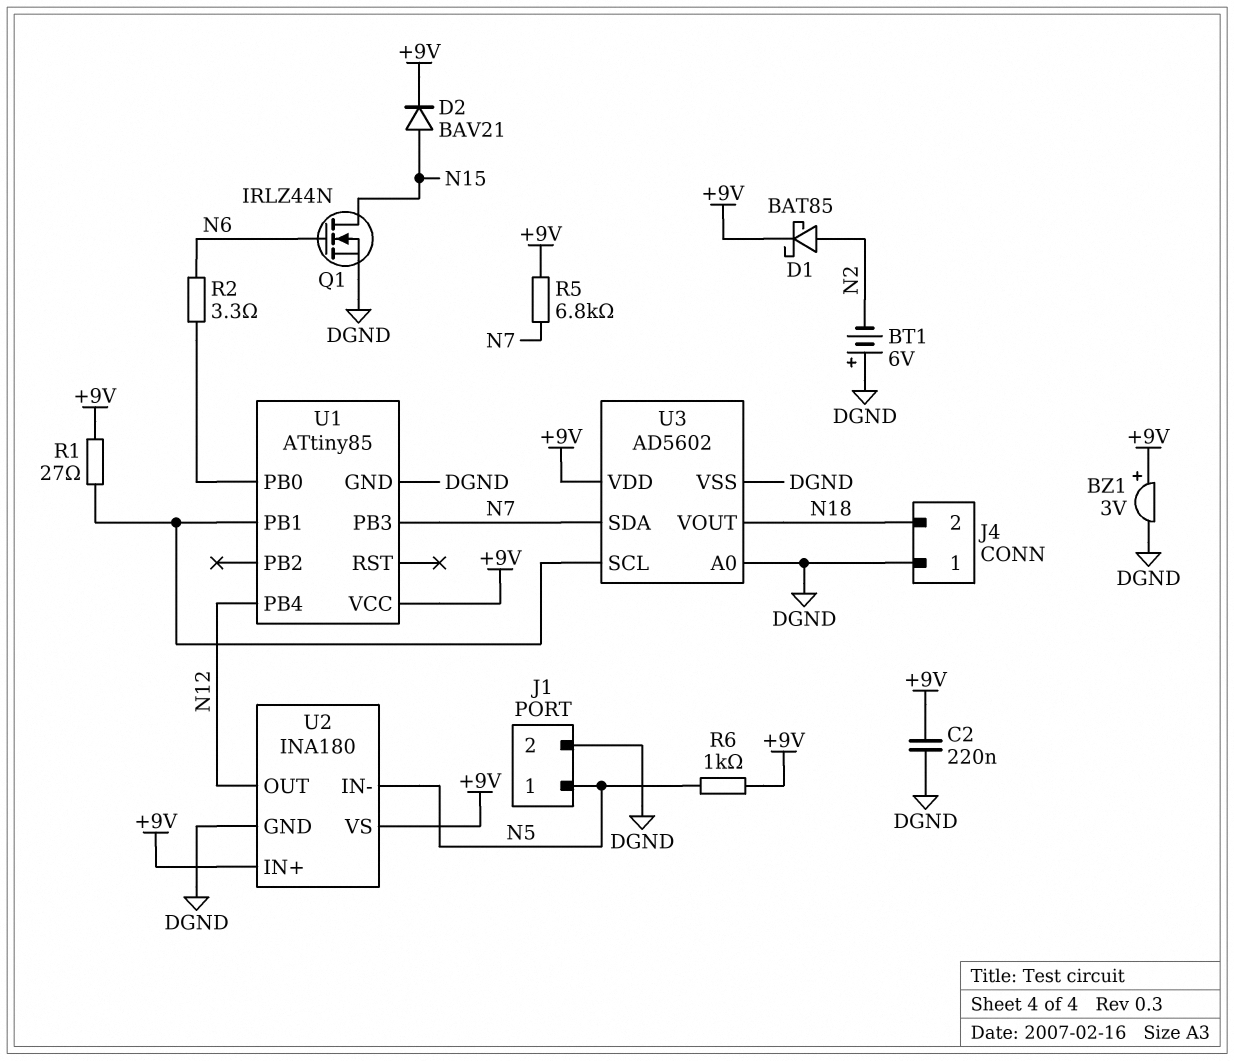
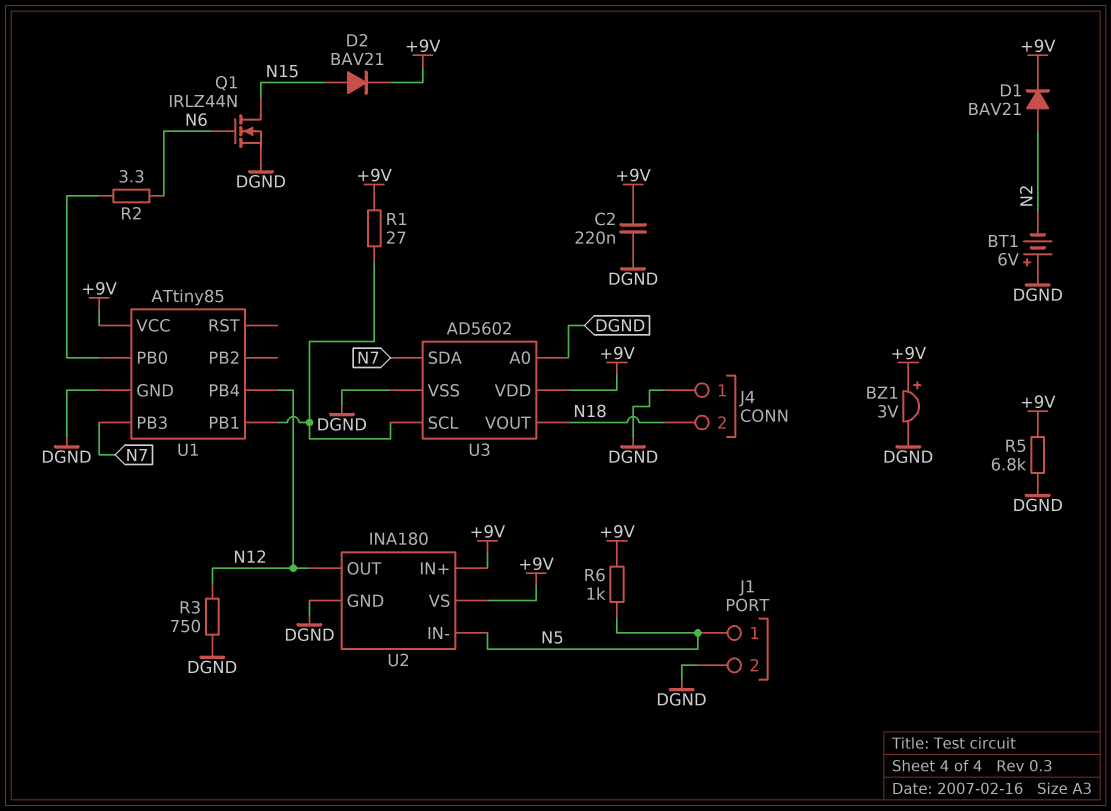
D1: schottky BAT85 (A N2, K +9V) -> diode BAV21 (A N2, K +9V)
R3: none -> 750 (DGND, N12)
R5: 6.8k (+9V, N7) -> 6.8k (+9V, DGND)

